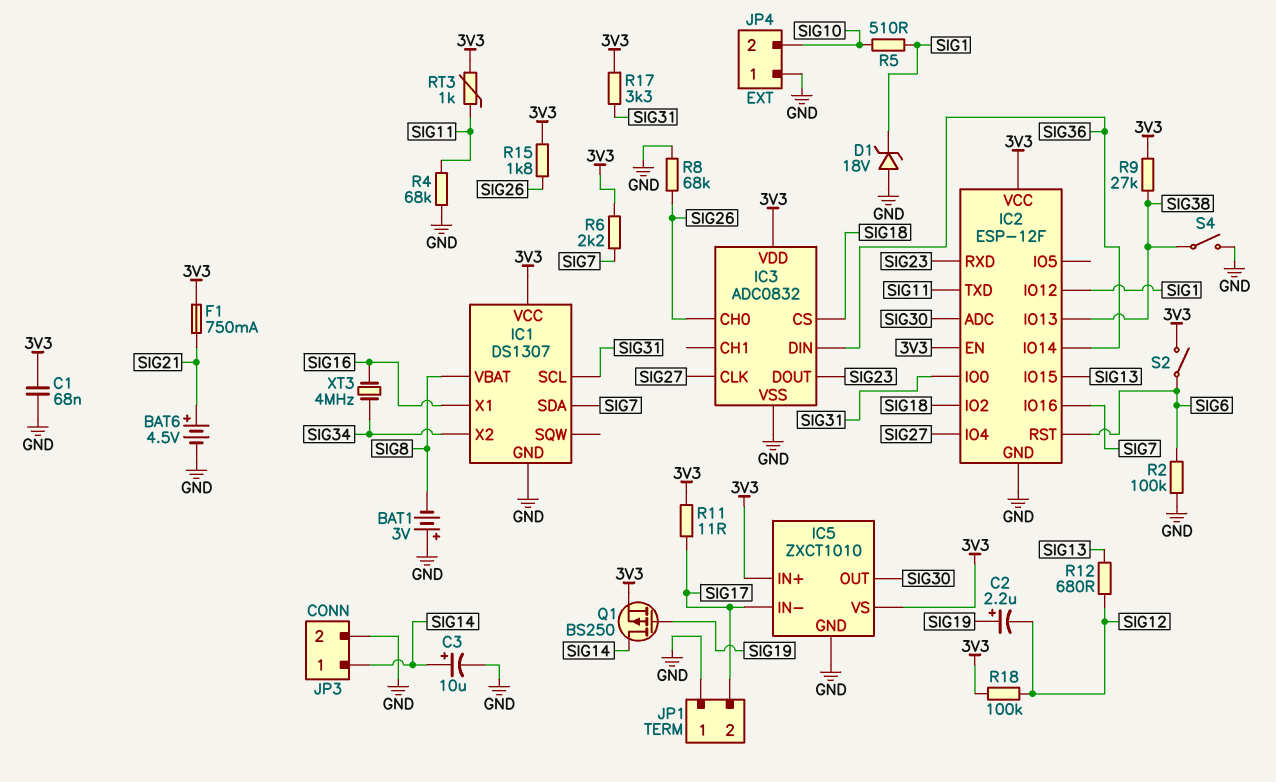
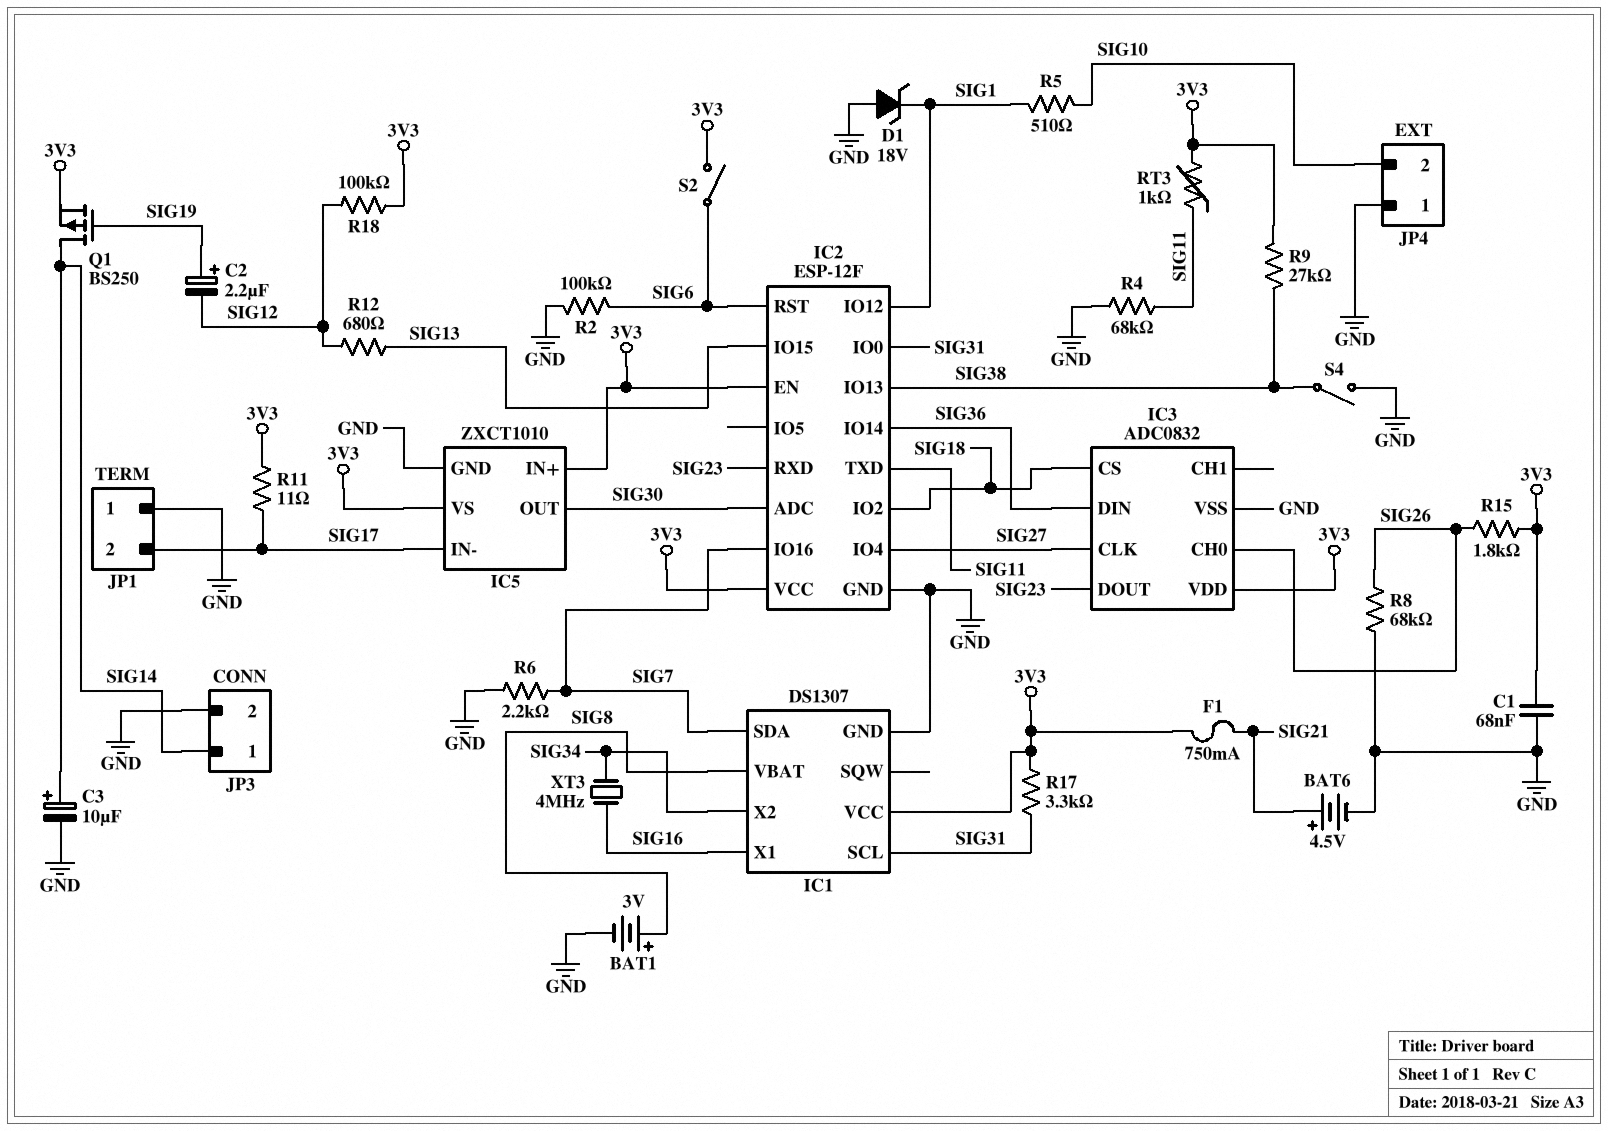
BAT1: 3V (plus GND, minus SIG8) -> 3V (plus SIG8, minus GND)
R6: 2.2k (3V3, SIG7) -> 2.2k (GND, SIG7)

